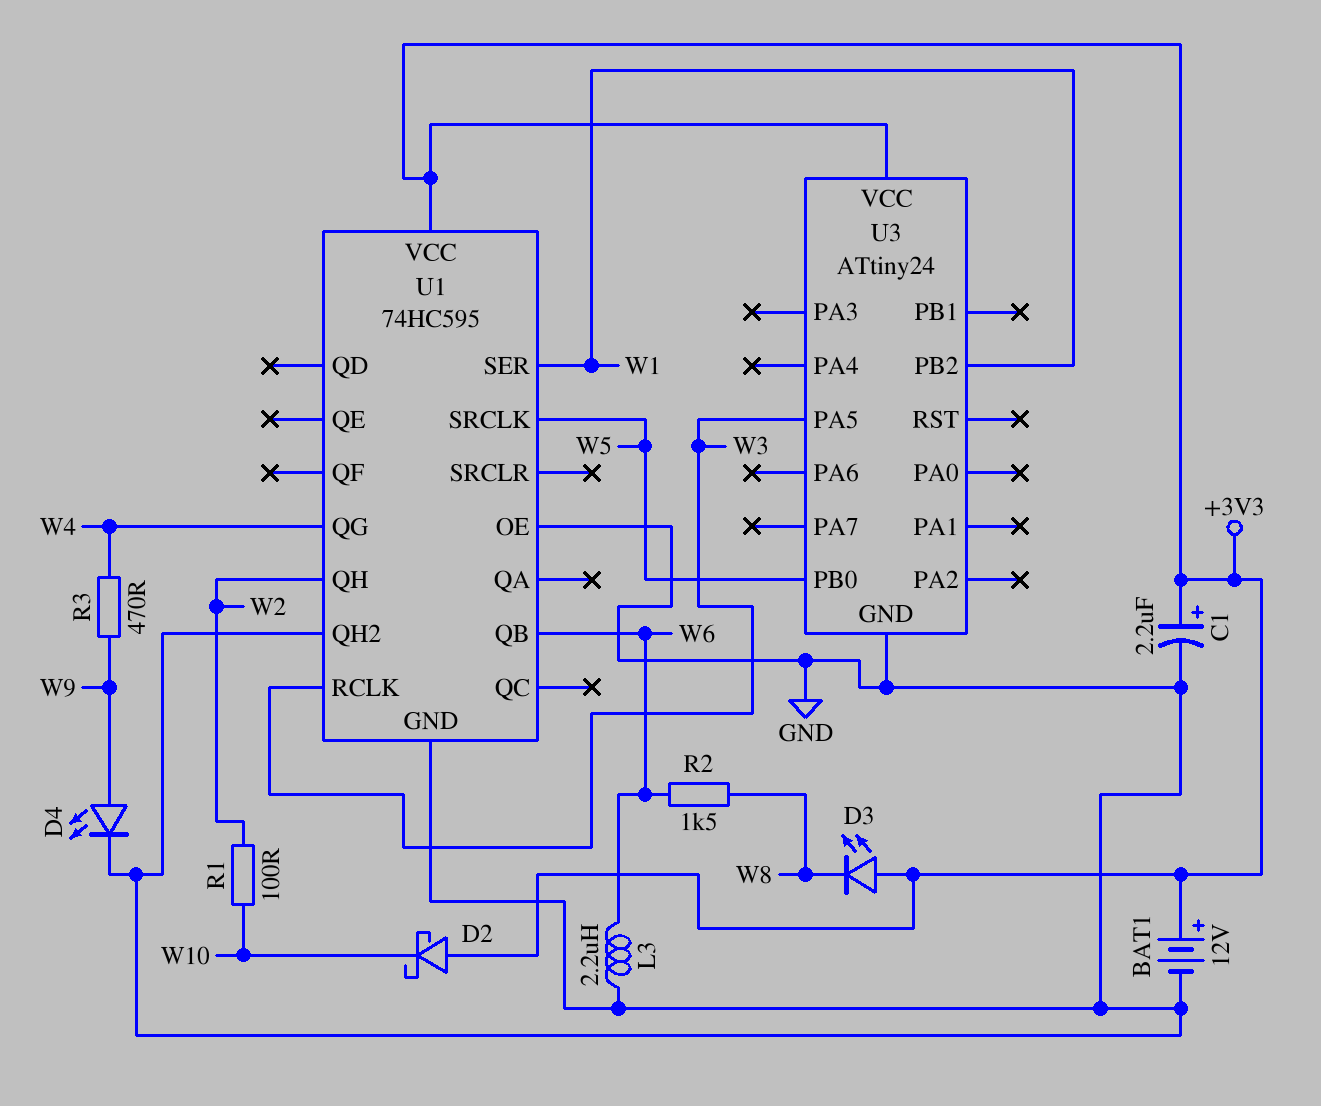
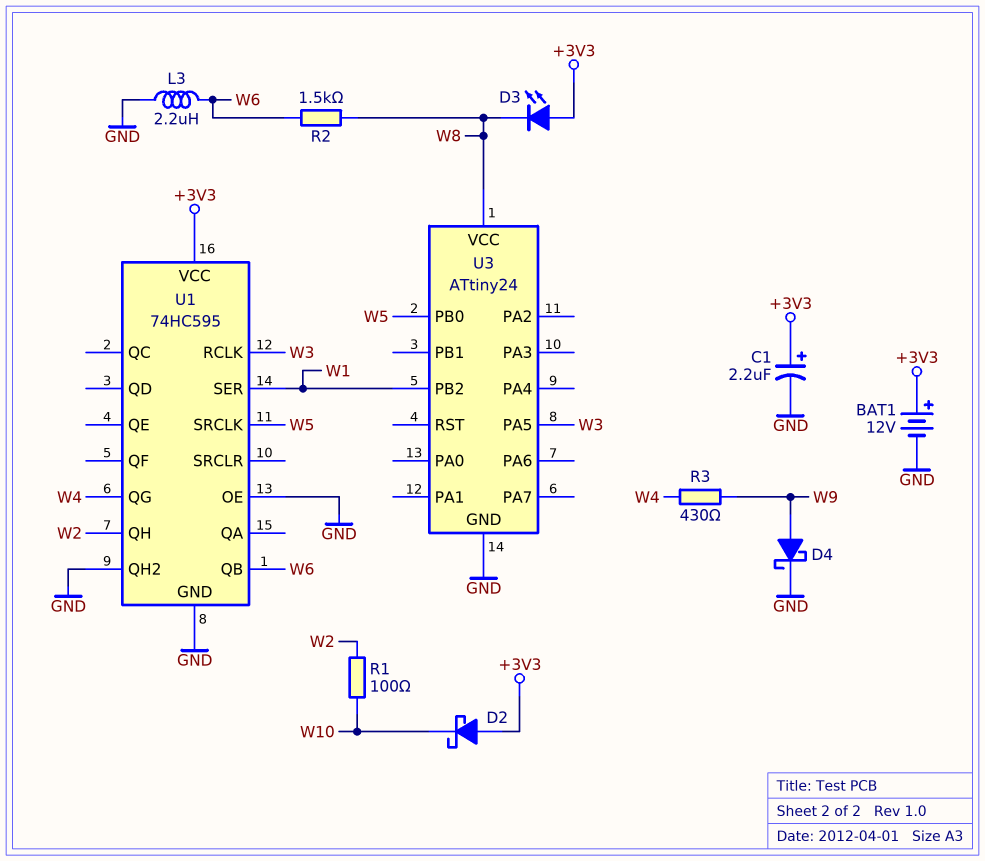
D4: LED (A W9, K GND) -> schottky (A W9, K GND)
R3: 470 (W4, W9) -> 430 (W4, W9)
U3 pin VCC: +3V3 -> W8

